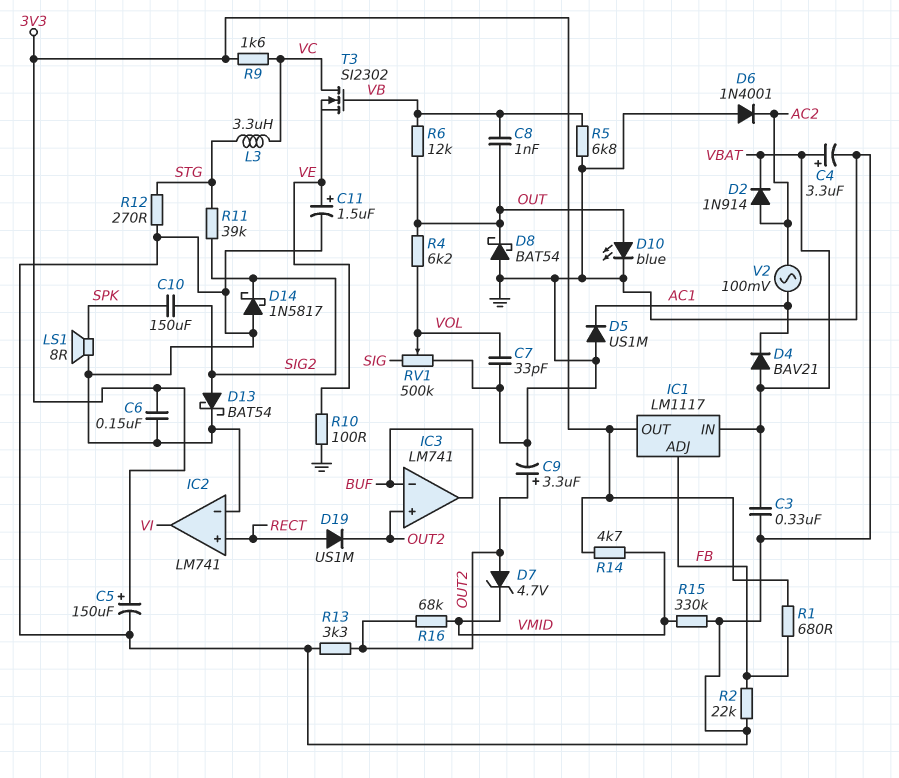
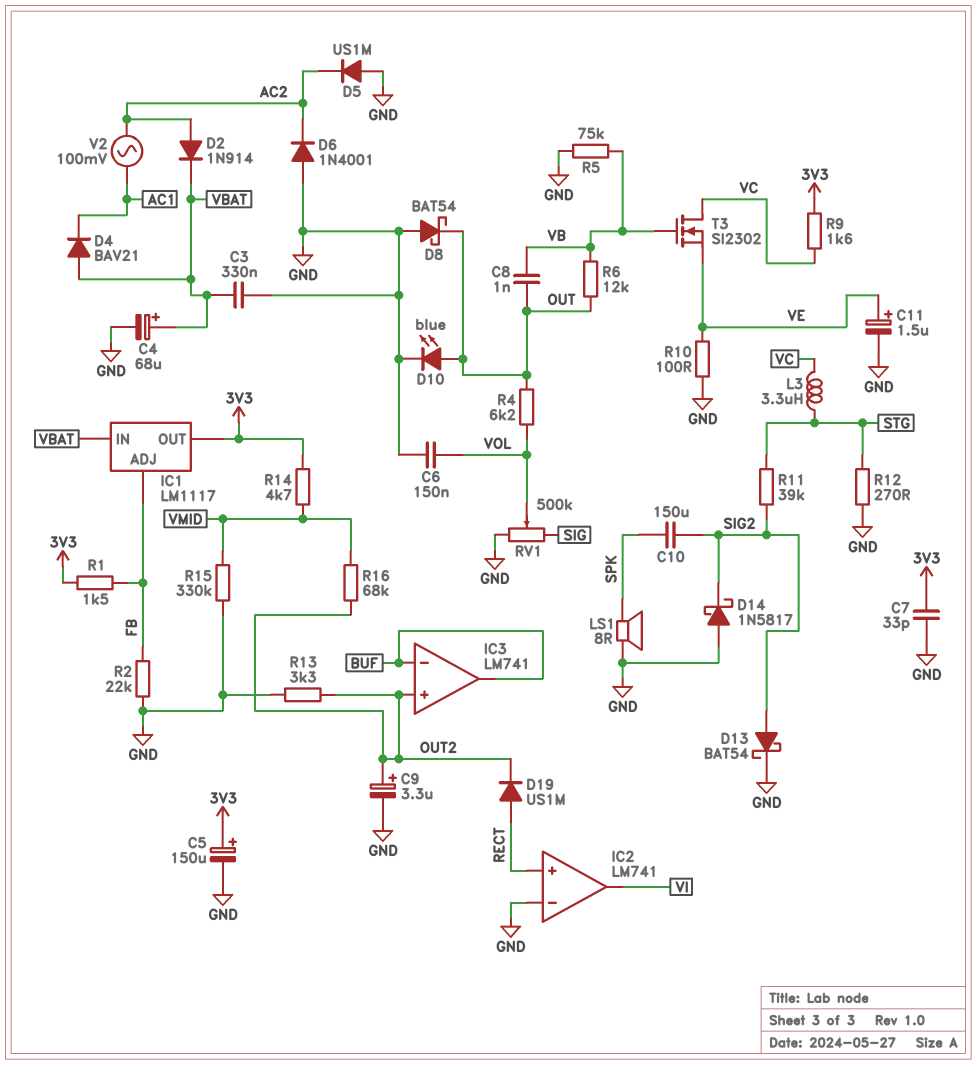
C4: 3.3uF (plus VBAT, minus GND) -> 68uF (plus VBAT, minus GND)
C6: 150nF (3V3, GND) -> 150nF (GND, VOL)
C7: 33pF (GND, VOL) -> 33pF (3V3, GND)
D5: diode US1M (A GND, K AC1) -> diode US1M (A GND, K AC2)
D7: zener 4.7V (A OUT2, K VMID) -> none
R1: 680 (3V3, FB) -> 1.5k (3V3, FB)
R5: 6.8k (GND, VB) -> 75k (GND, VB)

